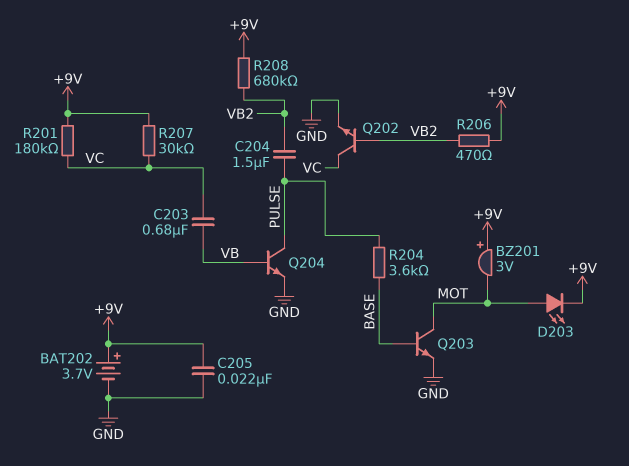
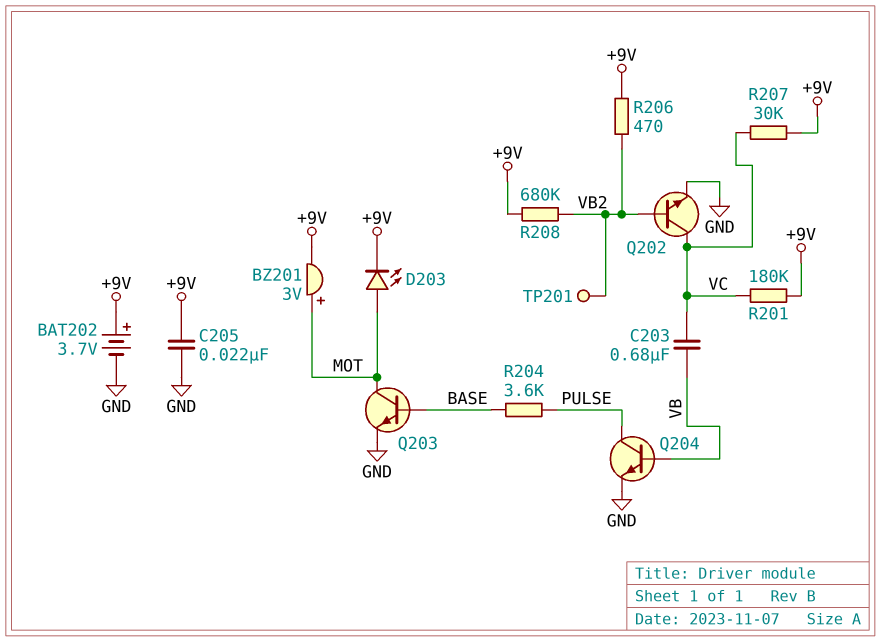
BZ201: buzzer 3V (plus +9V, minus MOT) -> buzzer 3V (plus MOT, minus +9V)
C204: 1.5uF (PULSE, VB2) -> none
TP201: none -> test point (VB2)

